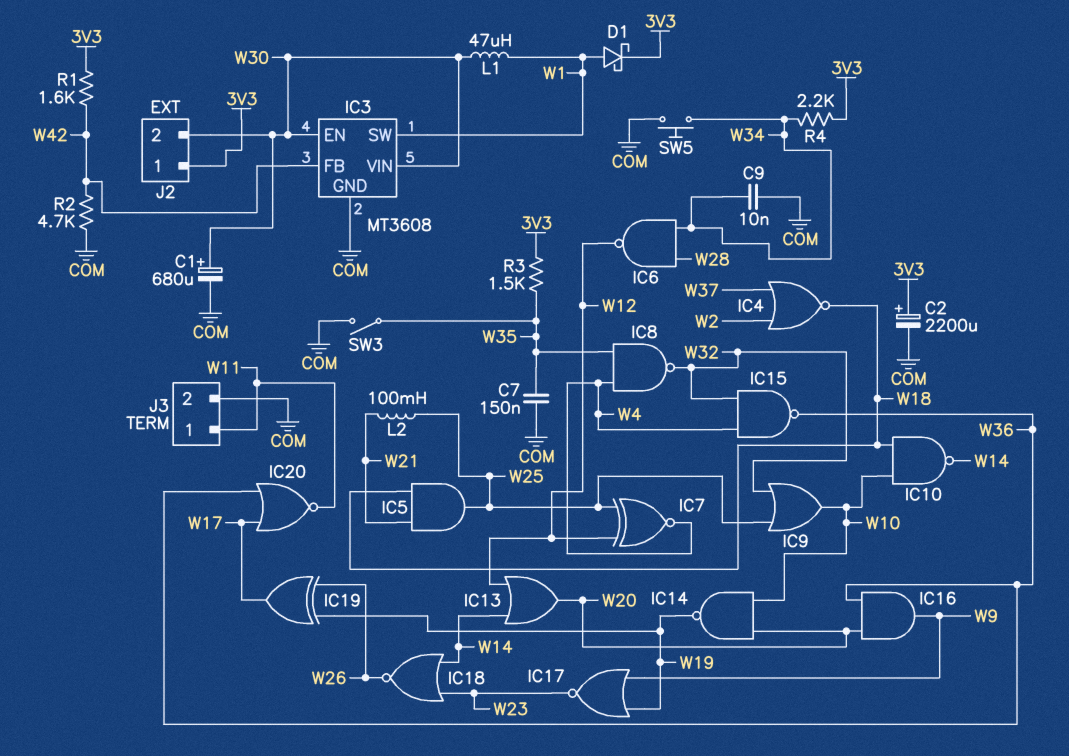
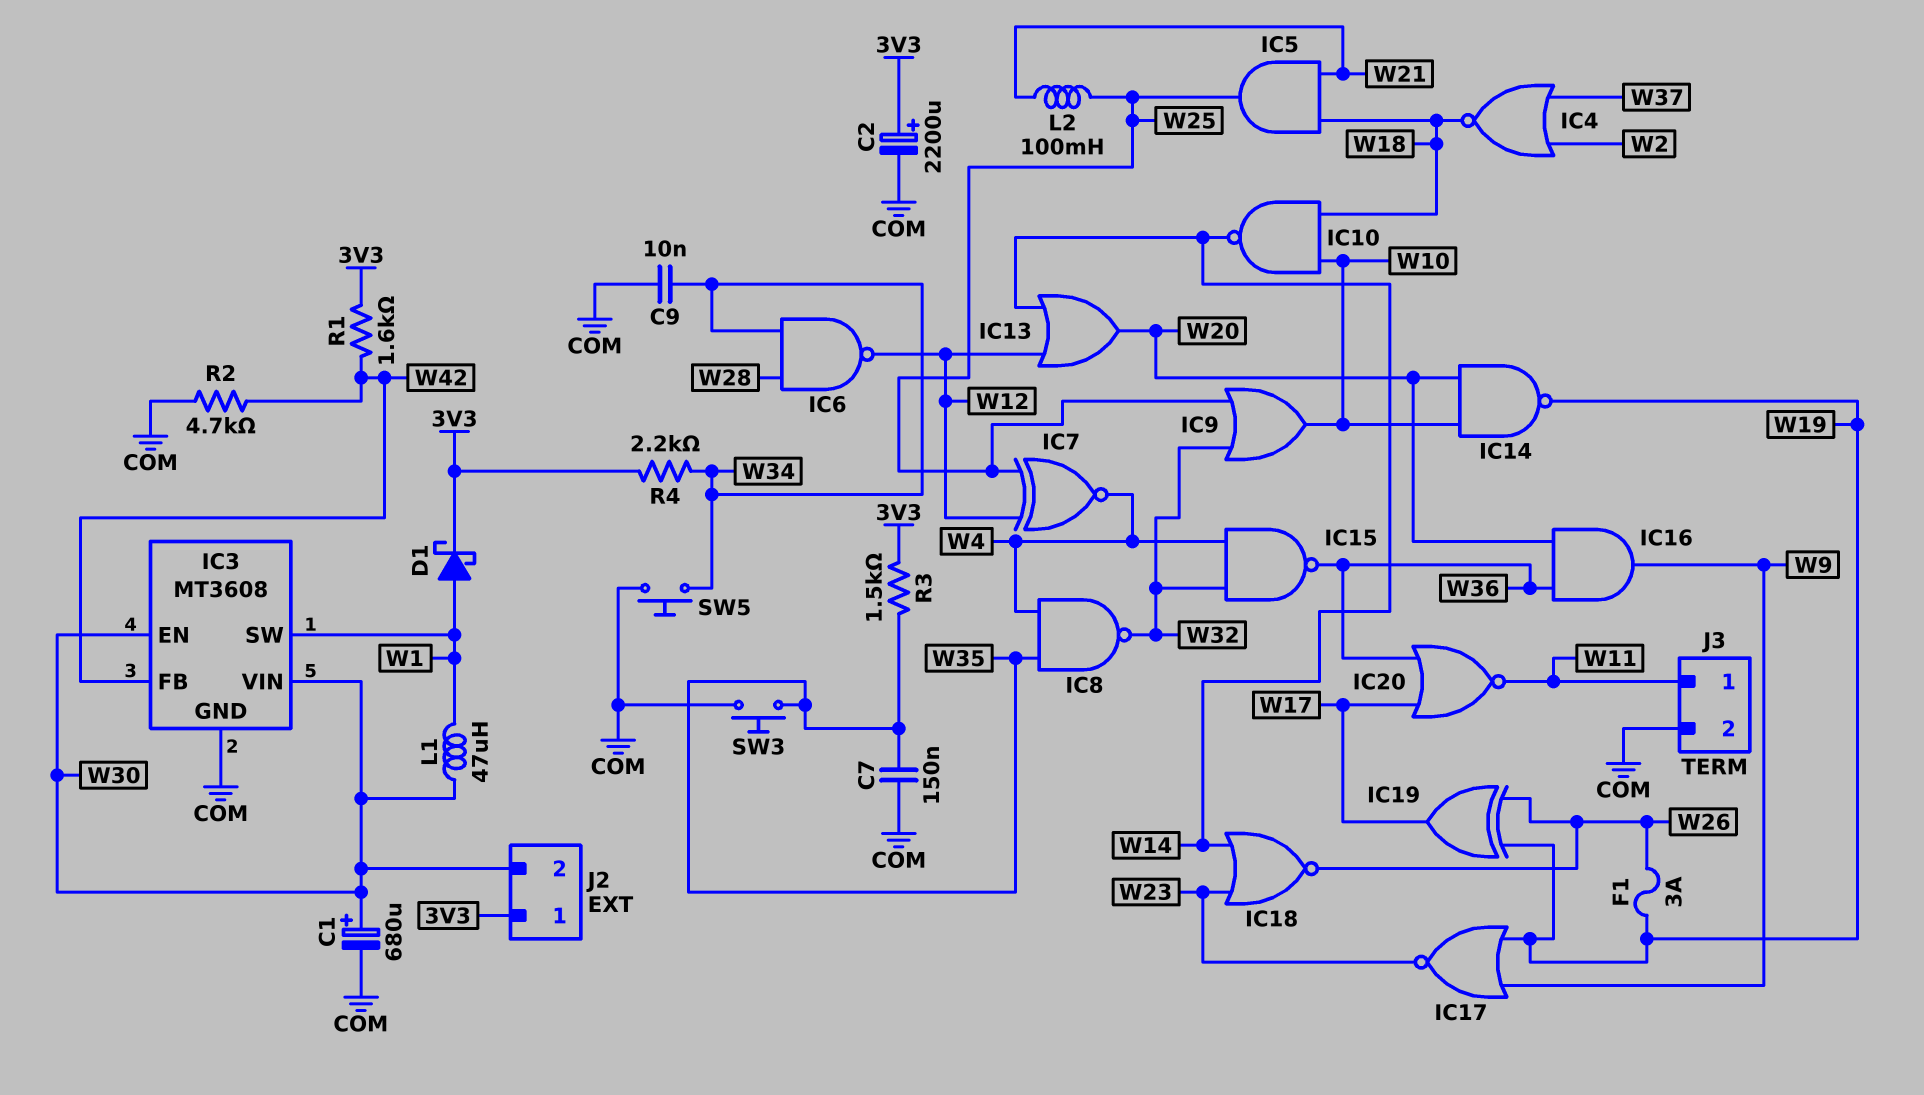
F1: none -> 3A (W19, W26)
SW3: switch (COM, W35) -> button (COM, W35)

